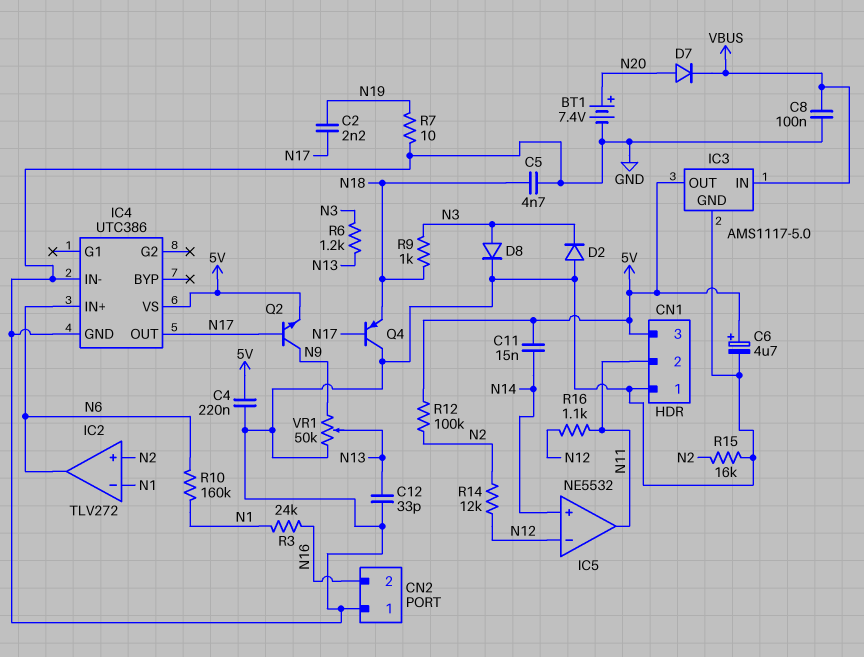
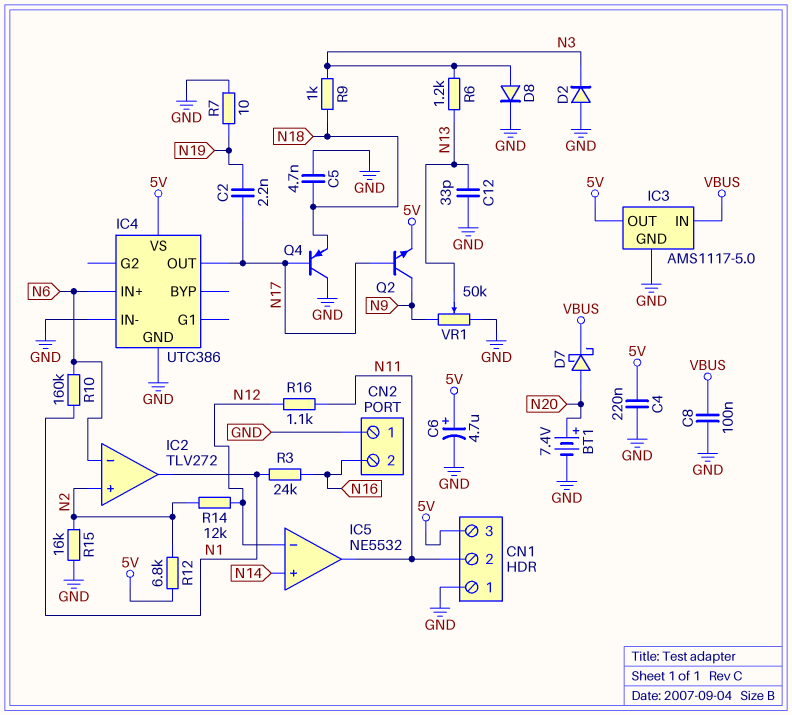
C11: 15nF (5V, N14) -> none
D7: diode (A N20, K VBUS) -> schottky (A N20, K VBUS)
IC2 pin in-: N1 -> N6
IC2 pin out: N6 -> N1
R12: 100k (5V, N2) -> 6.8k (5V, N2)

